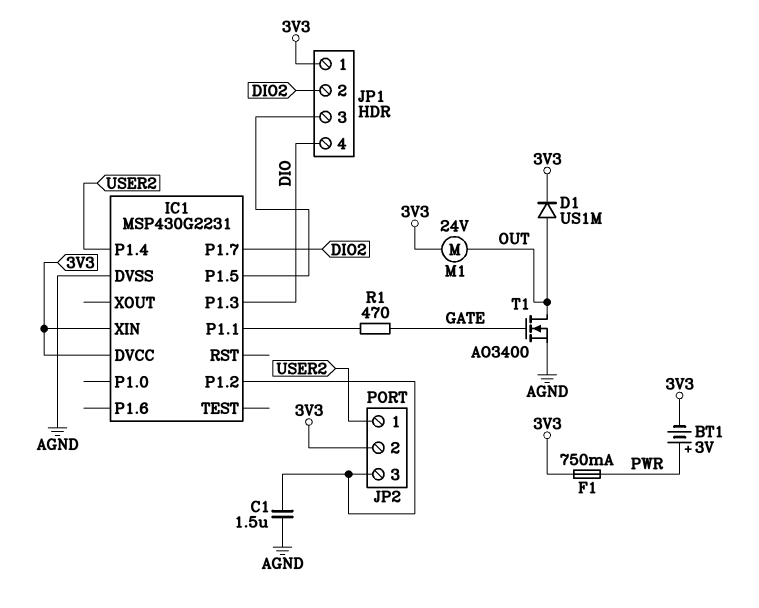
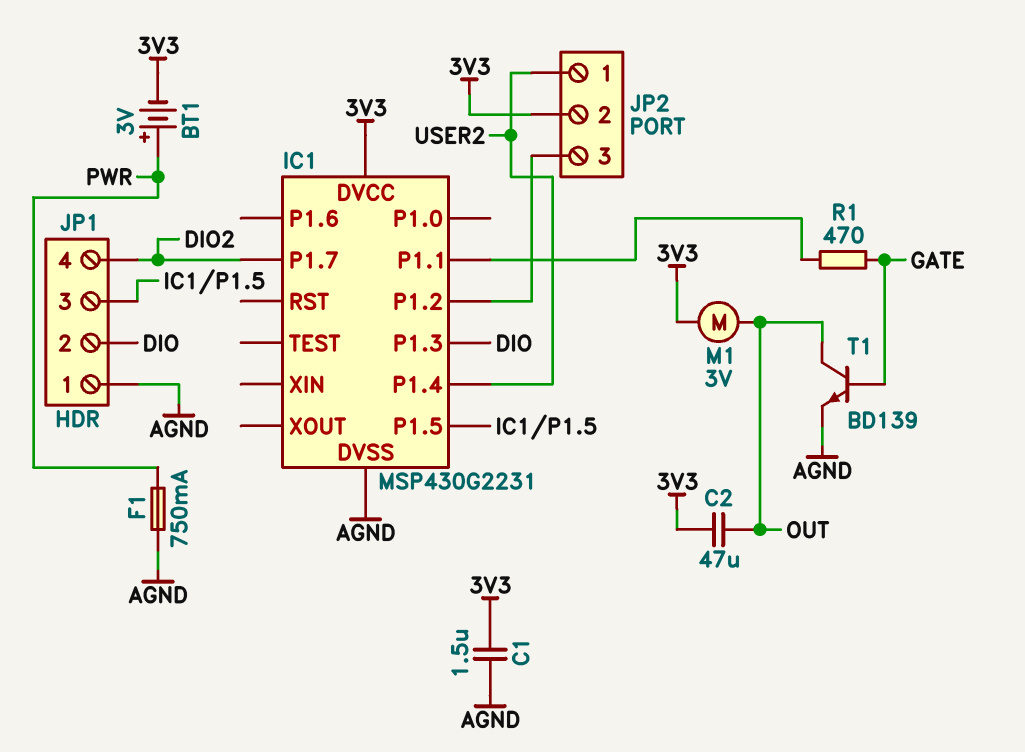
C1: 1.5uF (AGND, IC1/P1.2) -> 1.5uF (3V3, AGND)
C2: none -> 47uF (3V3, OUT)
D1: diode US1M (A OUT, K 3V3) -> none
F1: 750mA (3V3, PWR) -> 750mA (AGND, PWR)
IC1 pin XIN: 3V3 -> none
JP1 pin 1: 3V3 -> AGND
JP1 pin 2: DIO2 -> DIO
JP1 pin 4: DIO -> DIO2
M1: motor 24V (3V3, OUT) -> motor 3V (3V3, OUT)
T1: NMOS AO3400 (G GATE, D OUT, S AGND) -> NPN BD139 (B GATE, C OUT, E AGND)

